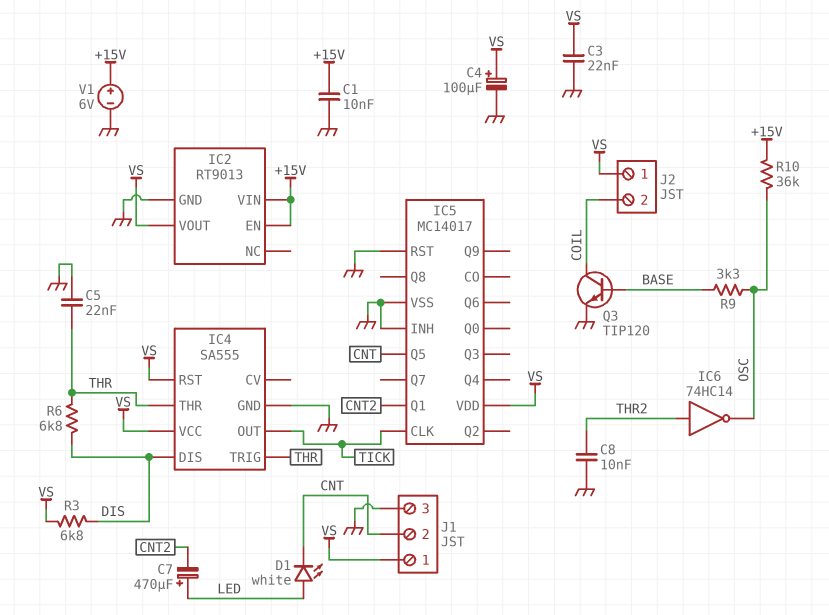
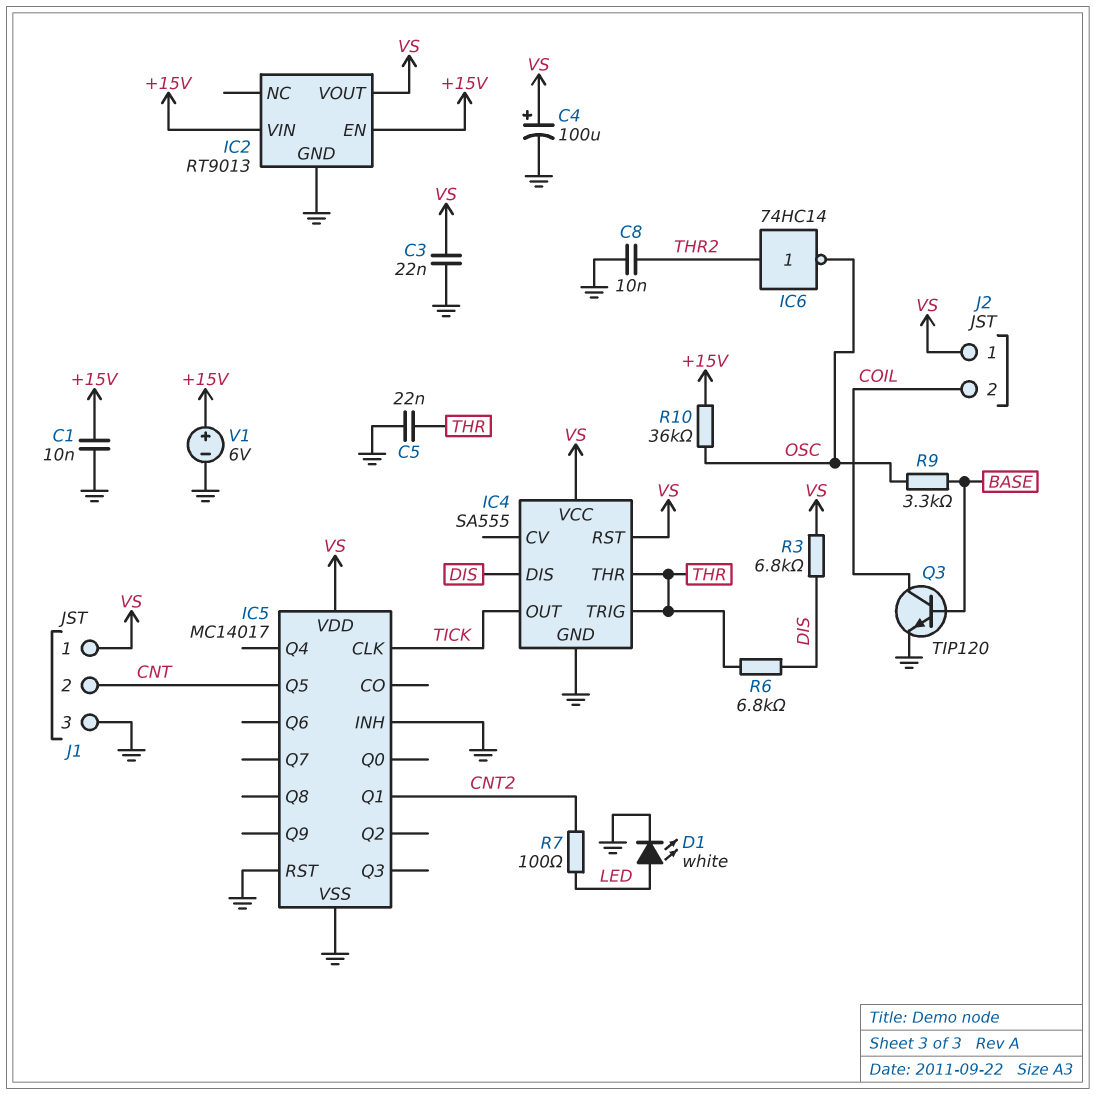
C7: 470uF (plus LED, minus CNT2) -> none
D1: LED white (A LED, K CNT) -> LED white (A LED, K GND)
R7: none -> 100 (CNT2, LED)

